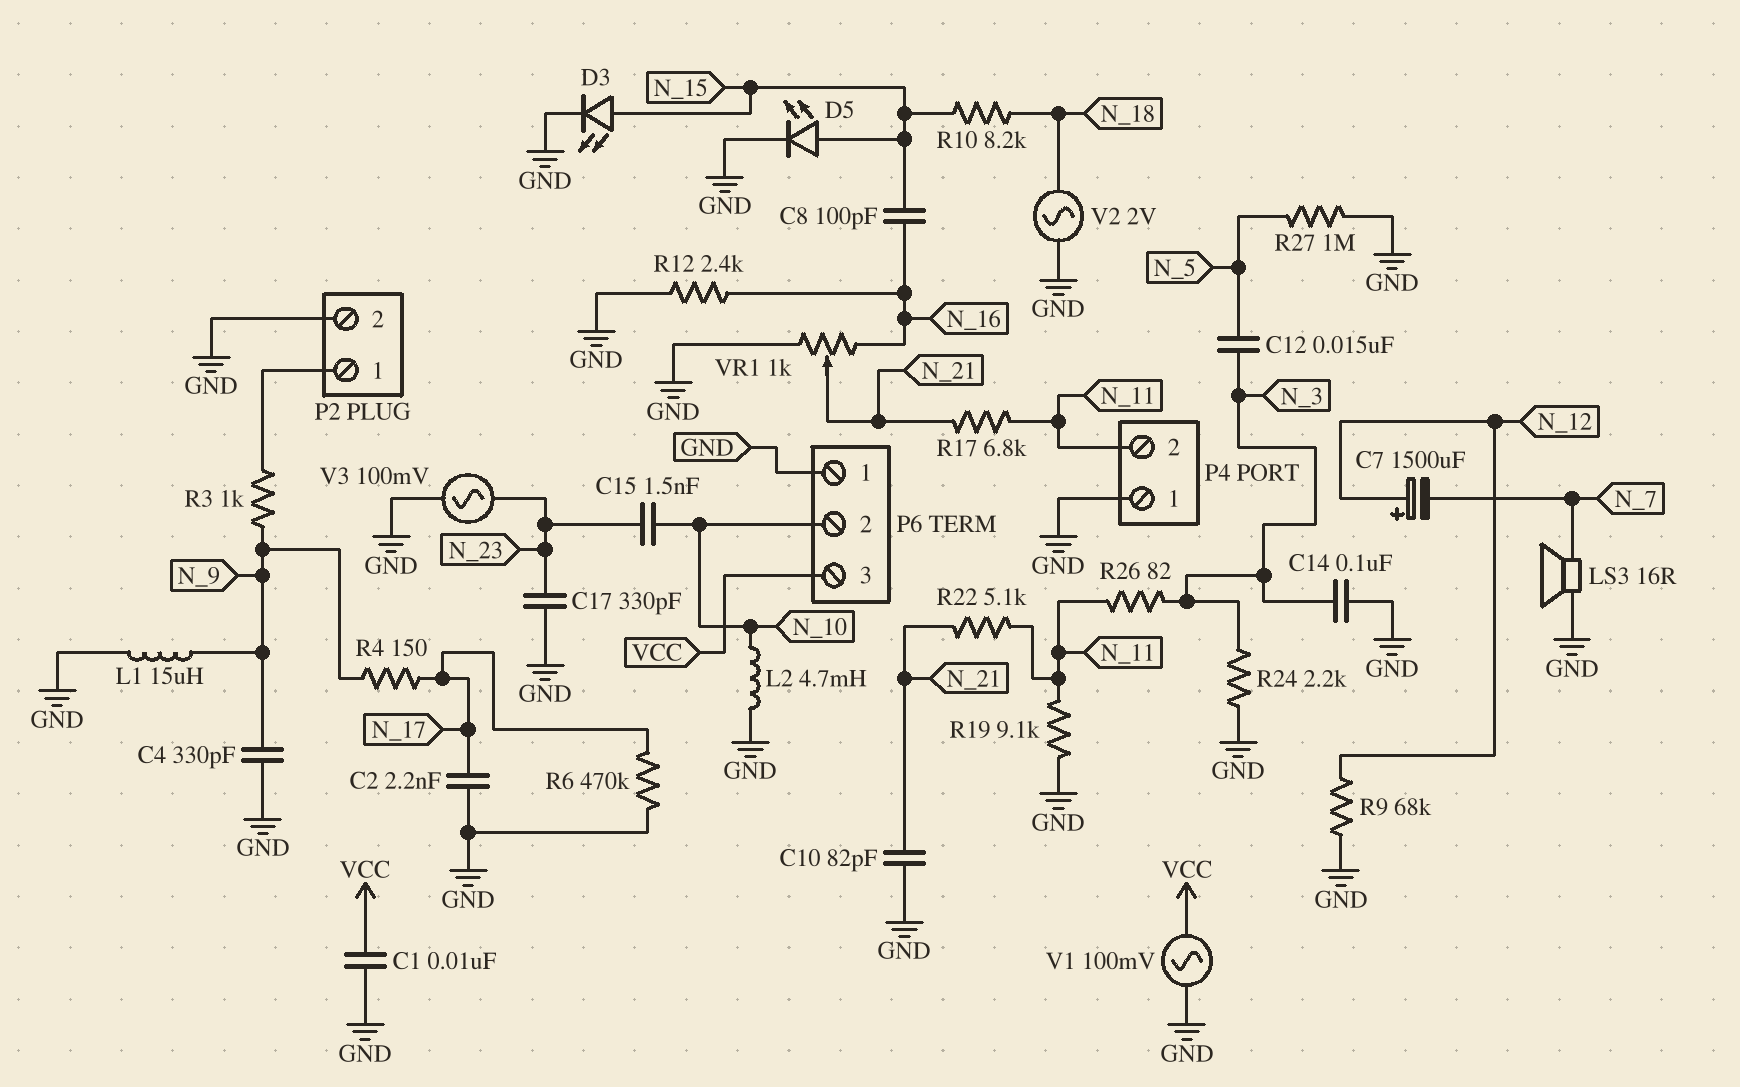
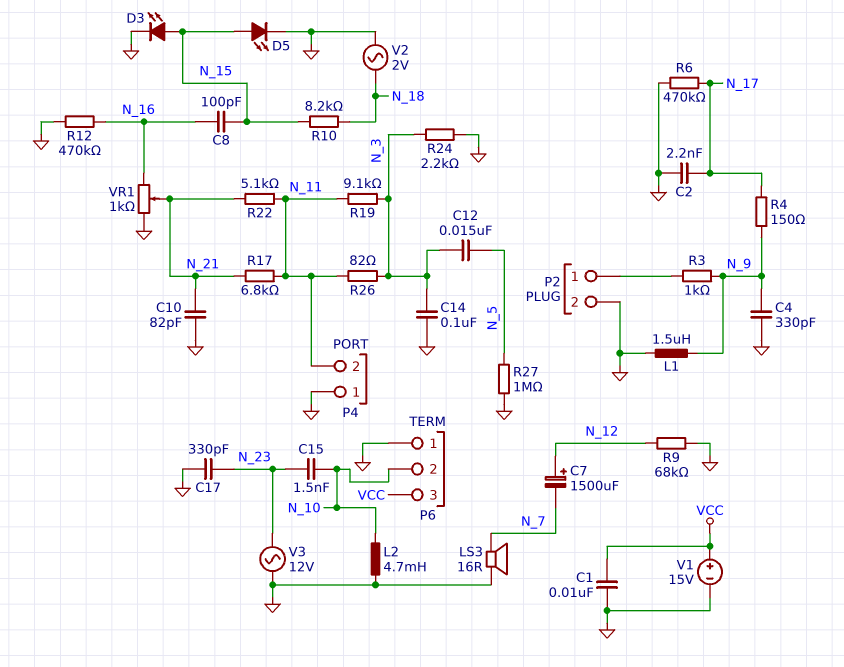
L1: 15uH (GND, N_9) -> 1.5uH (GND, N_9)
R12: 2.4k (GND, N_16) -> 470k (GND, N_16)
R19: 9.1k (GND, N_11) -> 9.1k (N_3, N_11)
V1: AC 100mV (GND, VCC) -> 15V (plus VCC, minus GND)
V3: AC 100mV (GND, N_23) -> AC 12V (GND, N_23)

